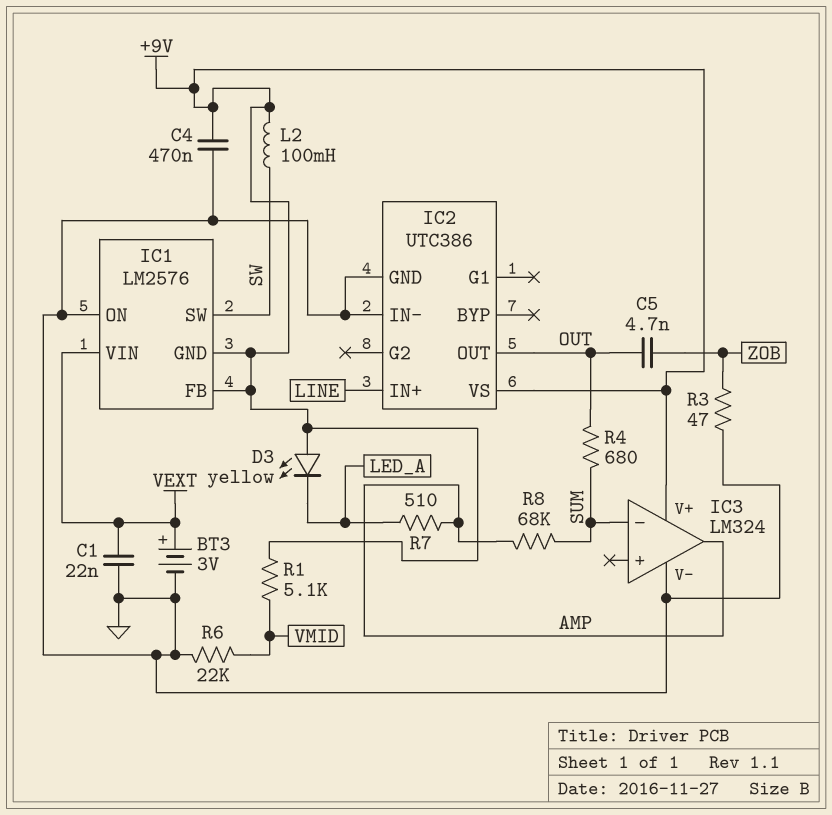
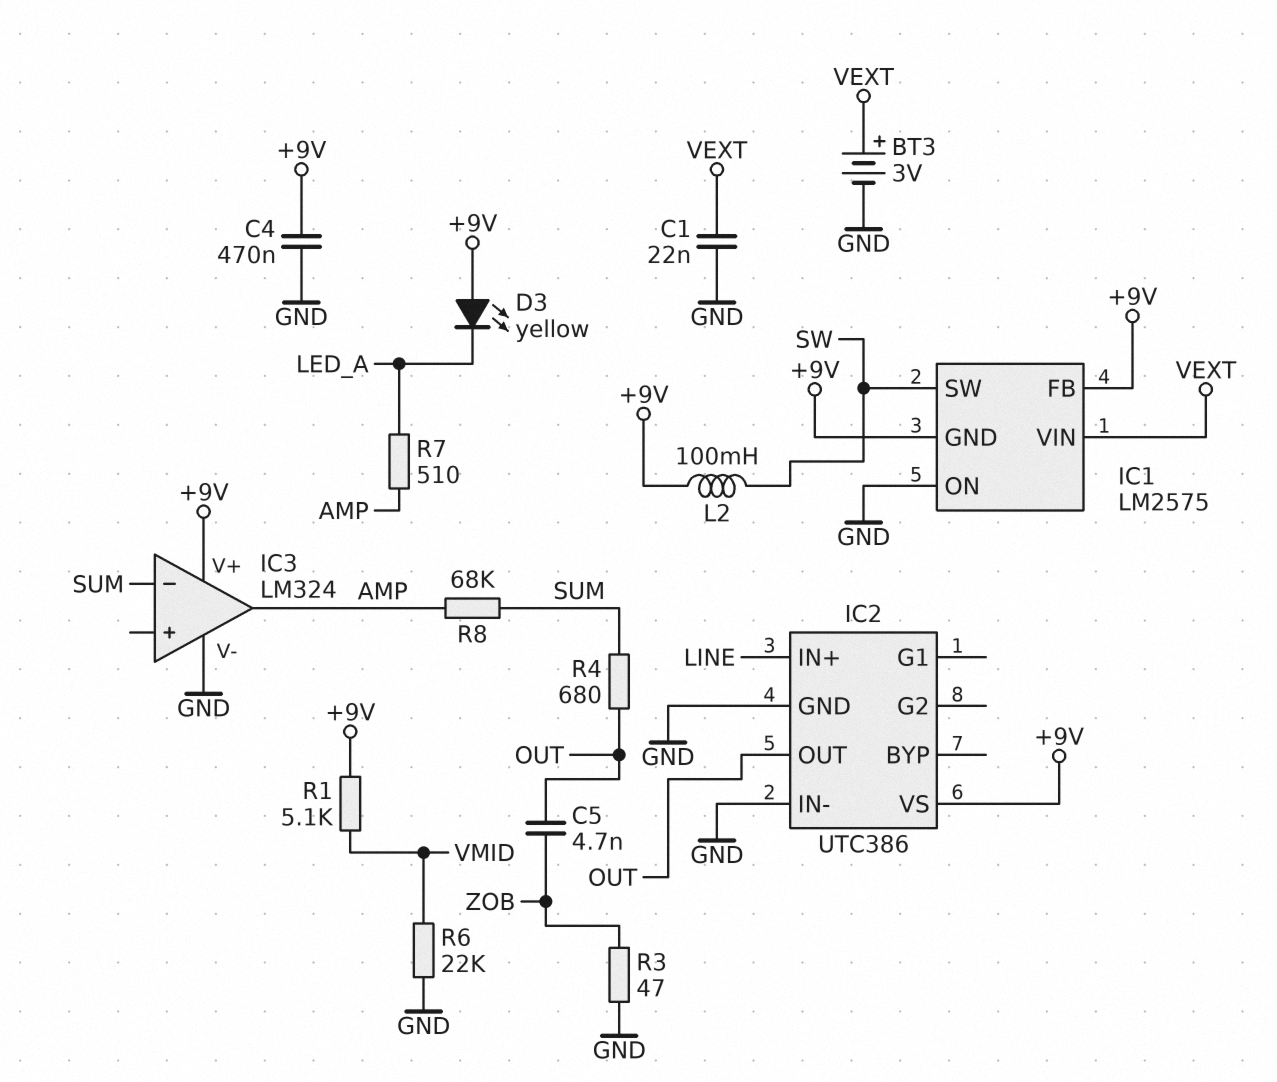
IC1: LM2576 -> LM2575

